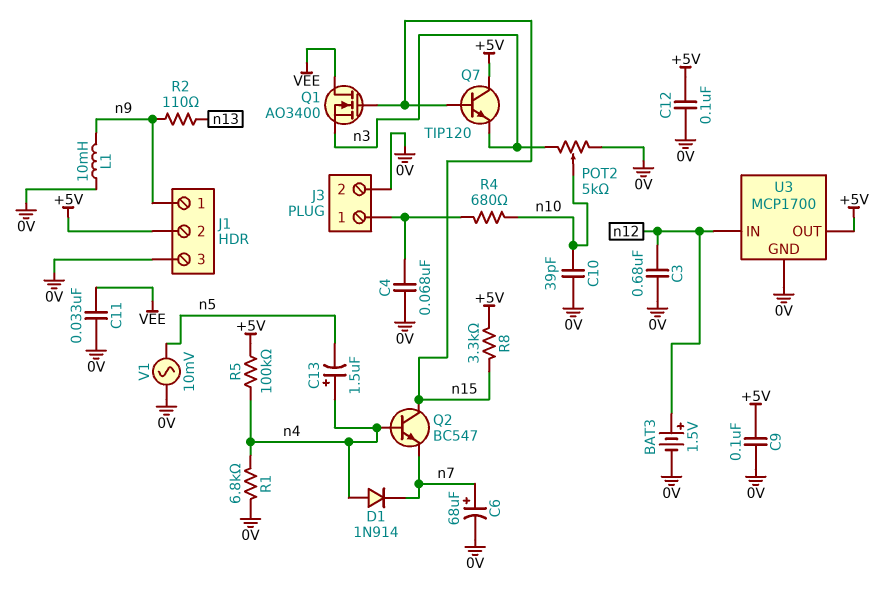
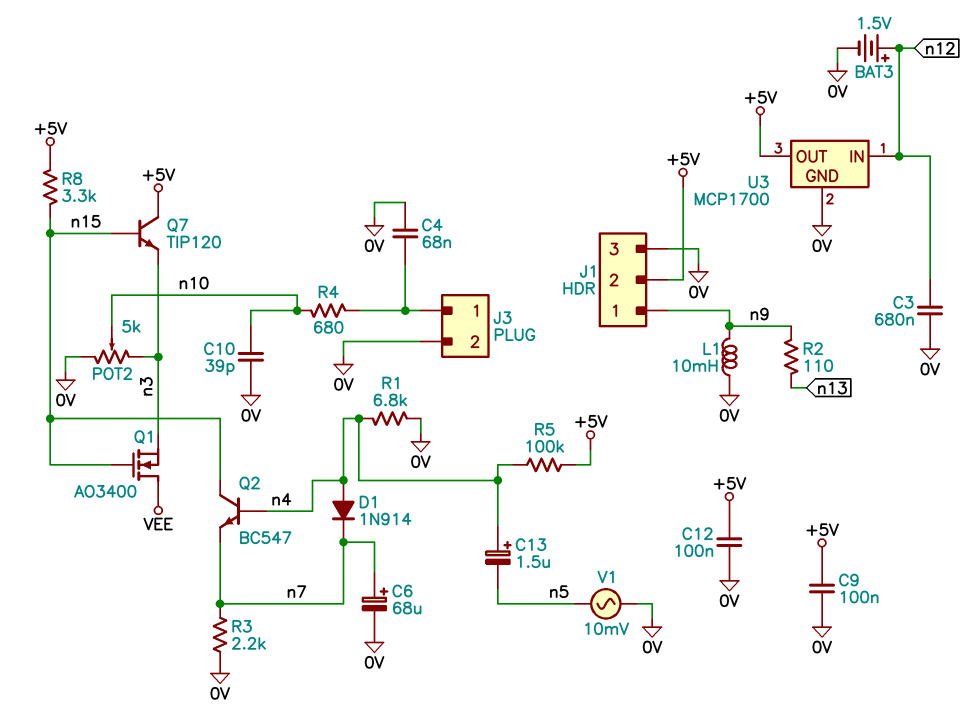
C11: 33nF (0V, VEE) -> none
R3: none -> 2.2k (0V, n7)

